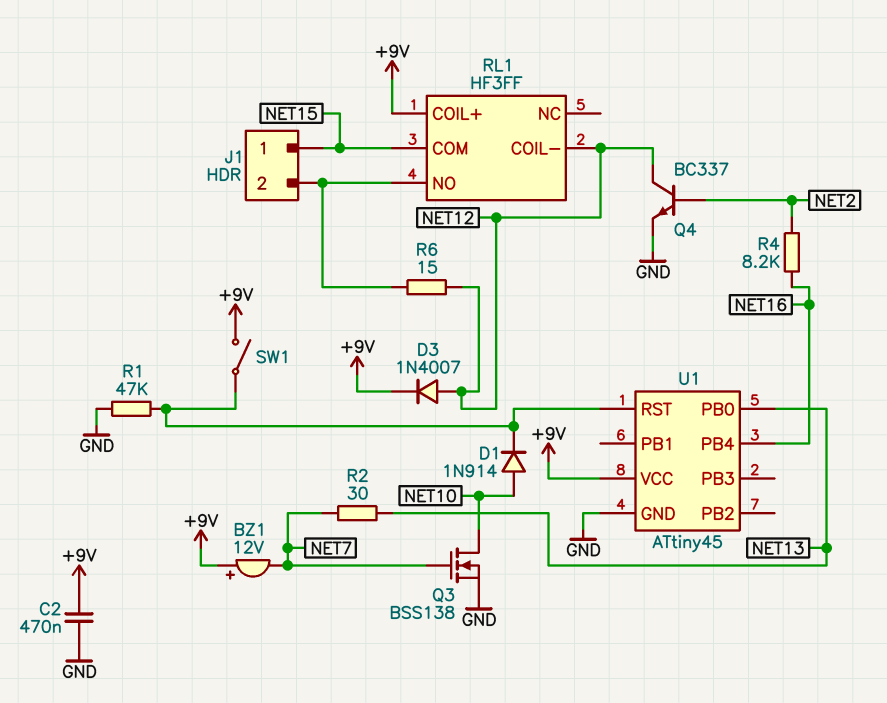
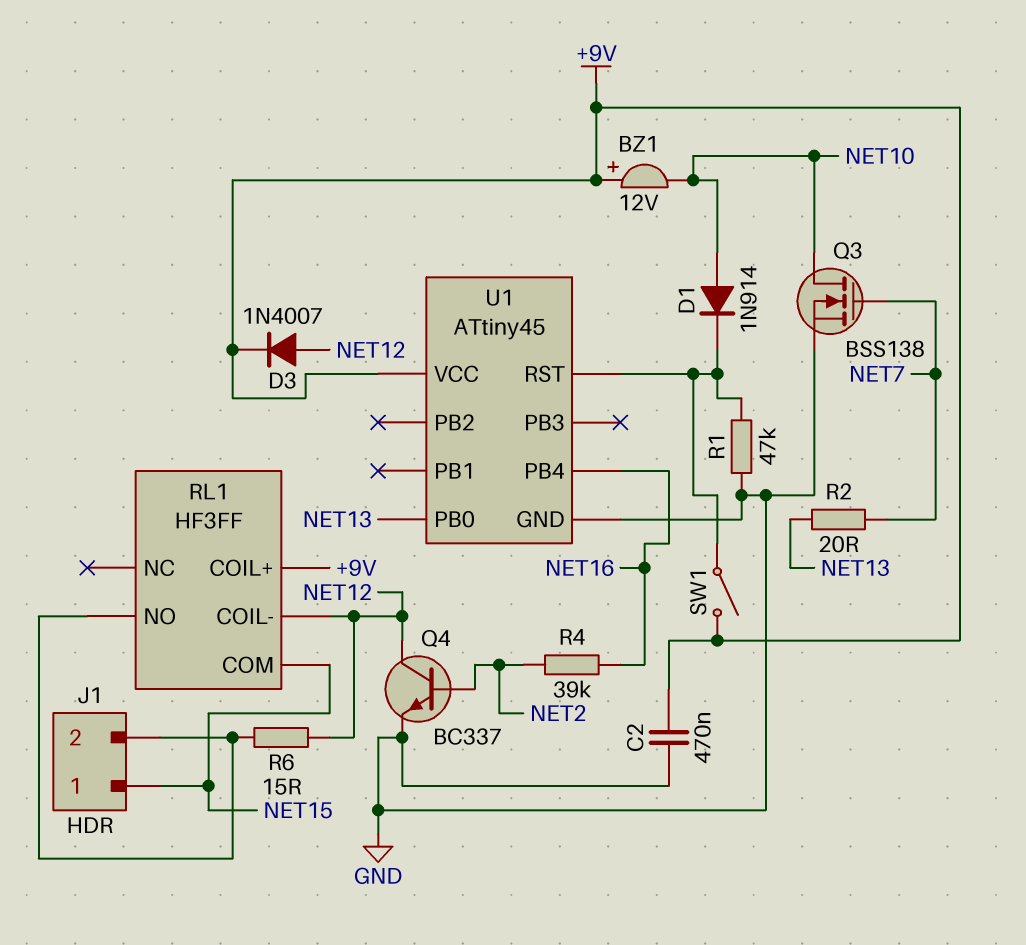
BZ1: buzzer 12V (plus +9V, minus NET7) -> buzzer 12V (plus +9V, minus NET10)
R2: 30 (NET7, NET13) -> 20 (NET7, NET13)
R4: 8.2k (NET2, NET16) -> 39k (NET2, NET16)

